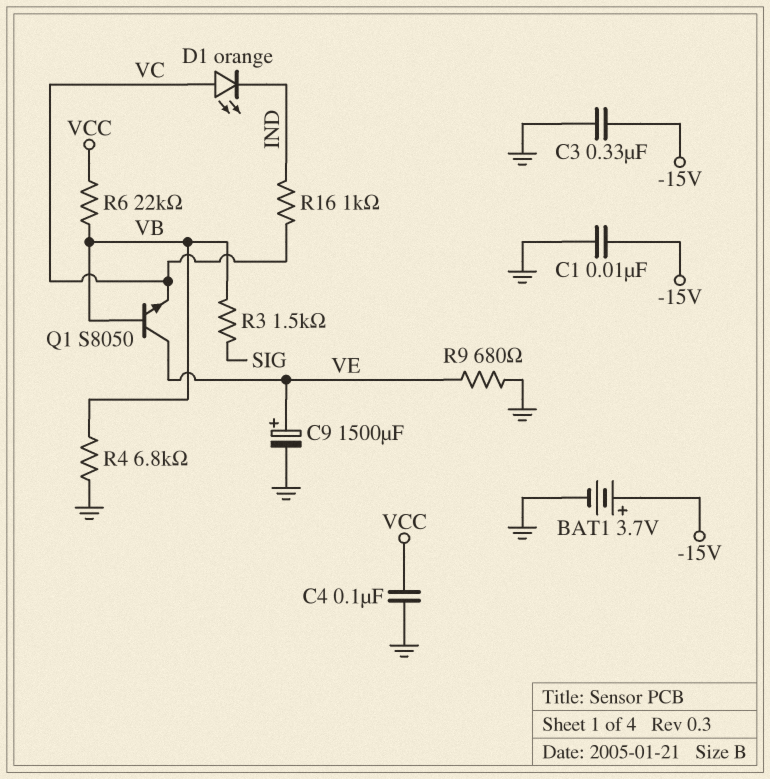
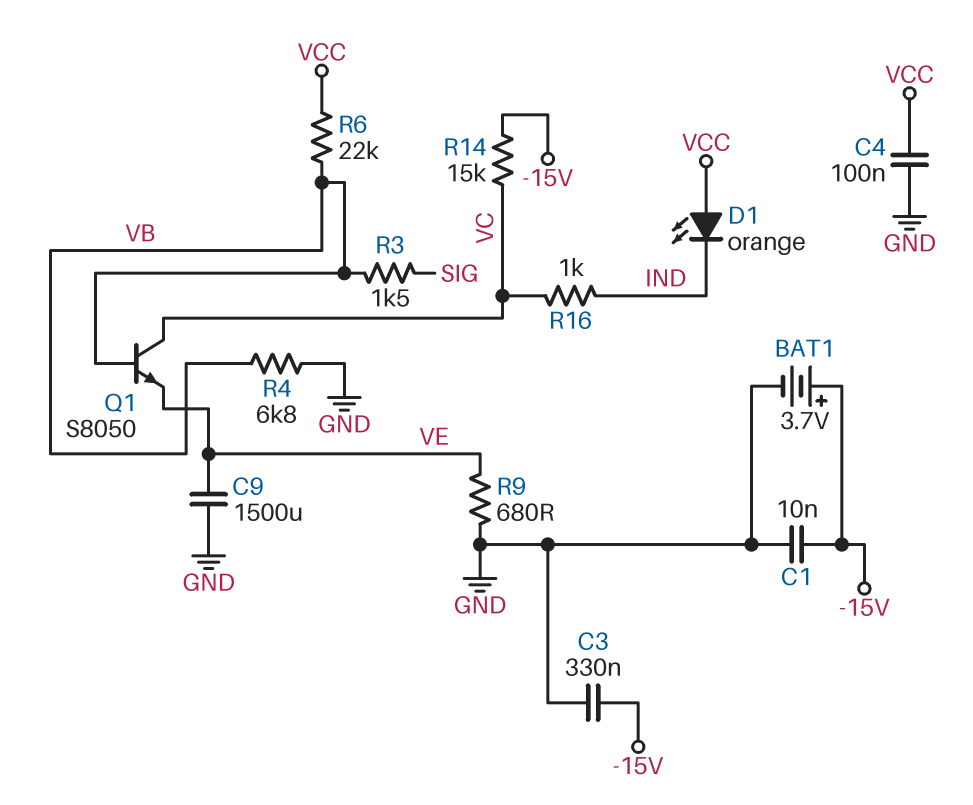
C9: 1500uF (plus VE, minus GND) -> 1500uF (GND, VE)
D1: LED orange (A VC, K IND) -> LED orange (A VCC, K IND)
Q1: NPN S8050 (B VB, C VE, E VC) -> NPN S8050 (B VB, C VC, E VE)
R14: none -> 15k (-15V, VC)

